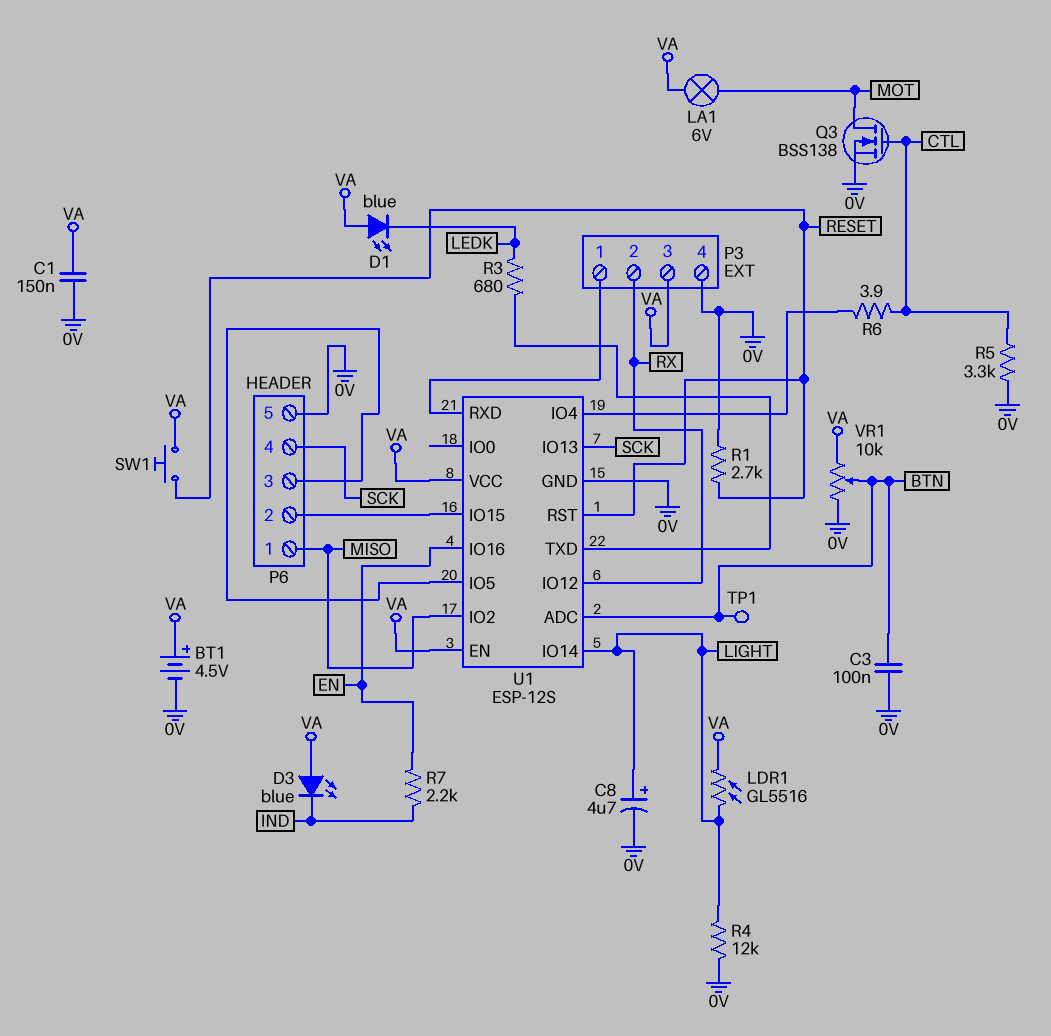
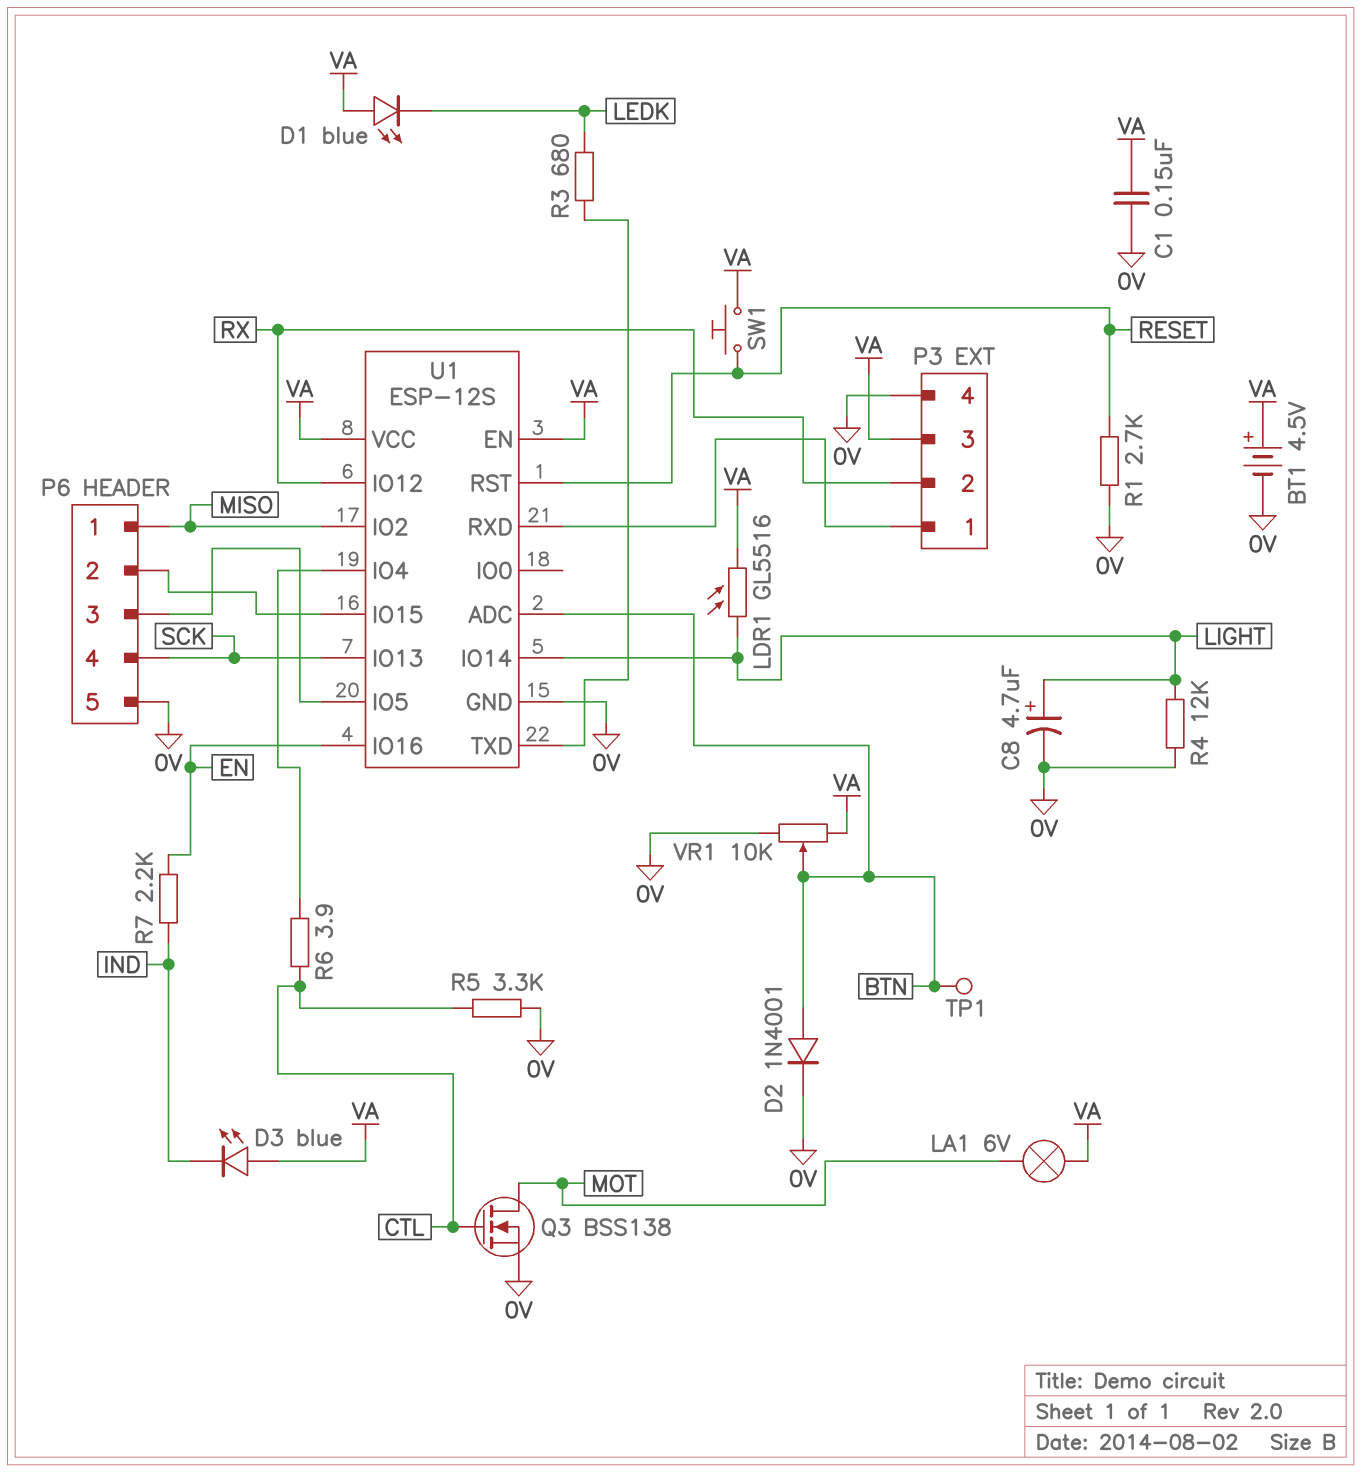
C3: 100nF (0V, BTN) -> none
D2: none -> diode 1N4001 (A BTN, K 0V)

